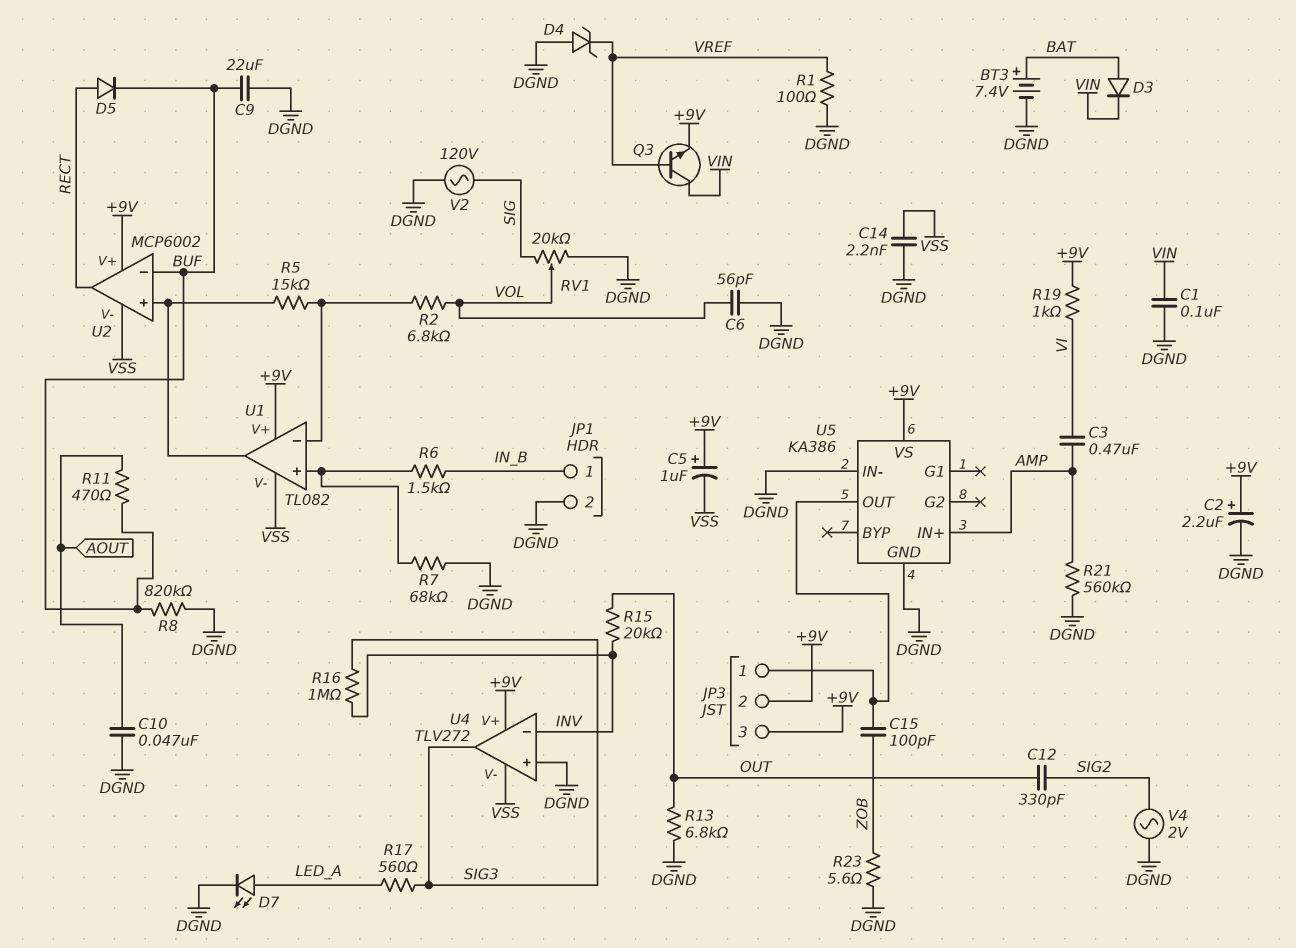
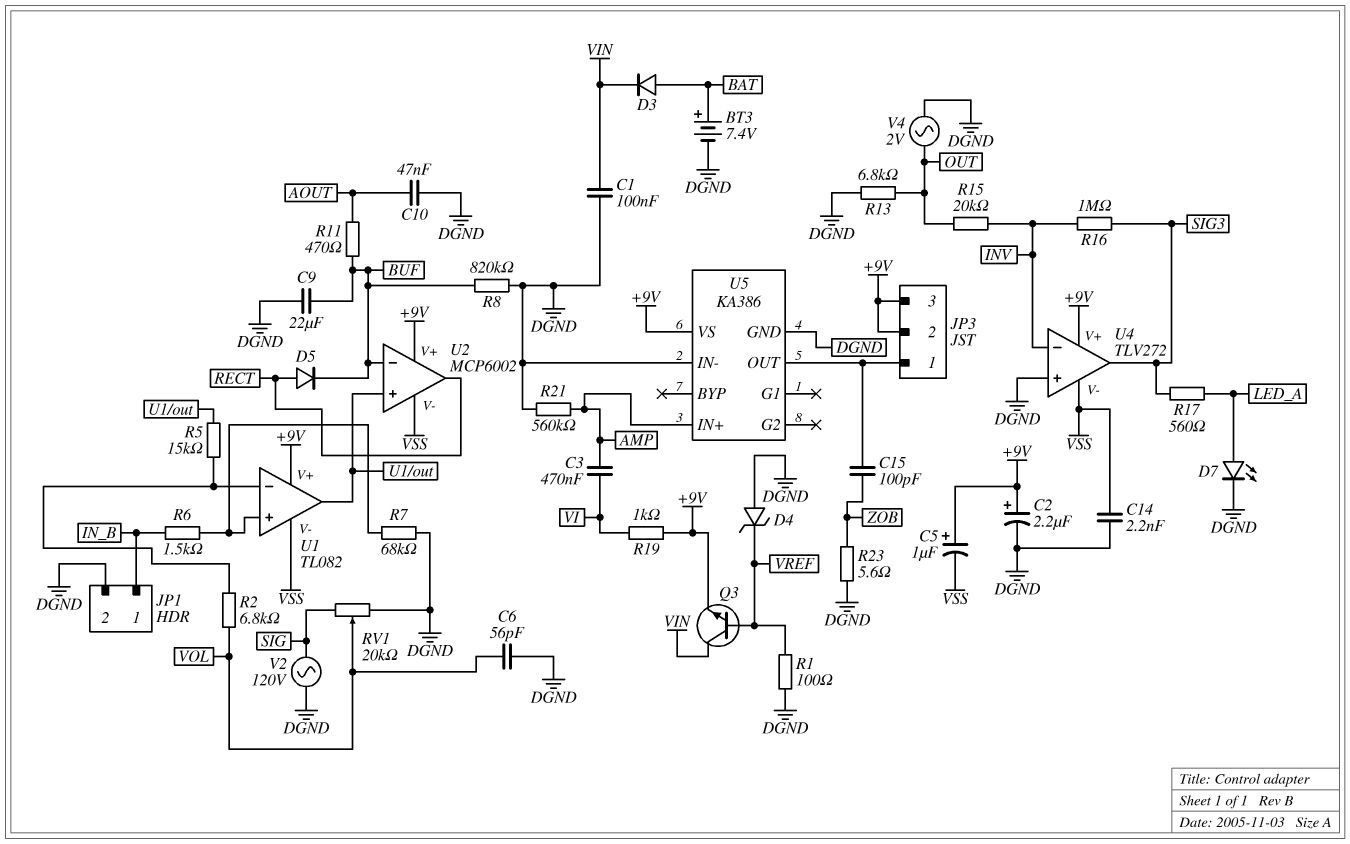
C12: 330pF (OUT, SIG2) -> none
V4: AC 2V (DGND, SIG2) -> AC 2V (DGND, OUT)

